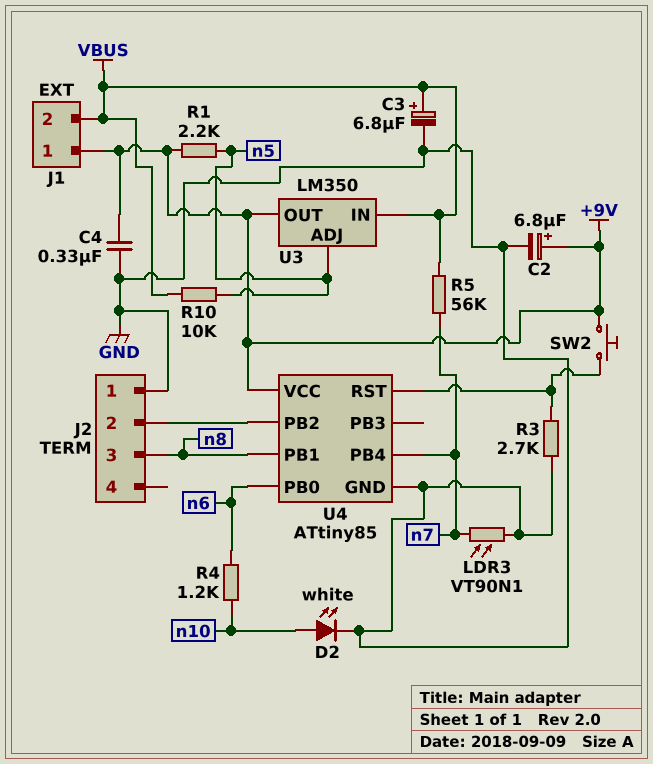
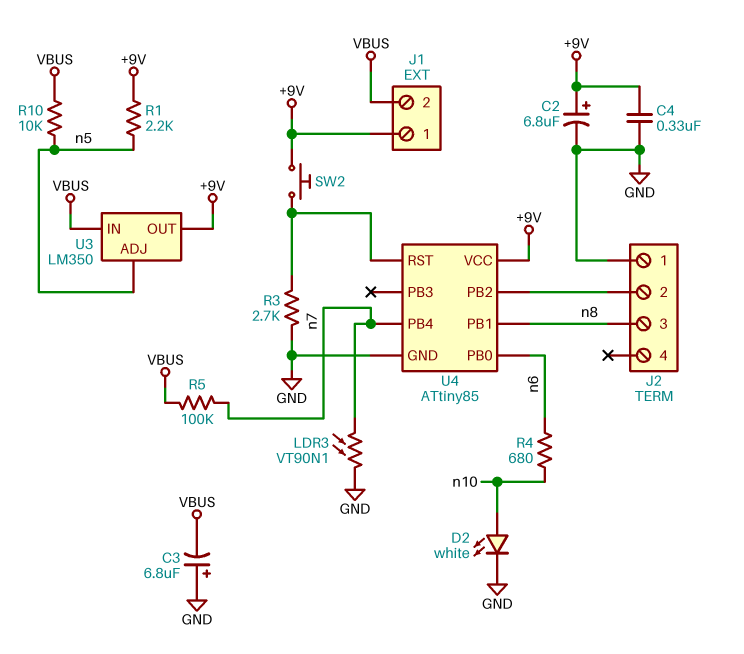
C3: 6.8uF (plus VBUS, minus GND) -> 6.8uF (plus GND, minus VBUS)
R4: 1.2k (n6, n10) -> 680 (n6, n10)
R5: 56k (VBUS, n7) -> 100k (VBUS, n7)

